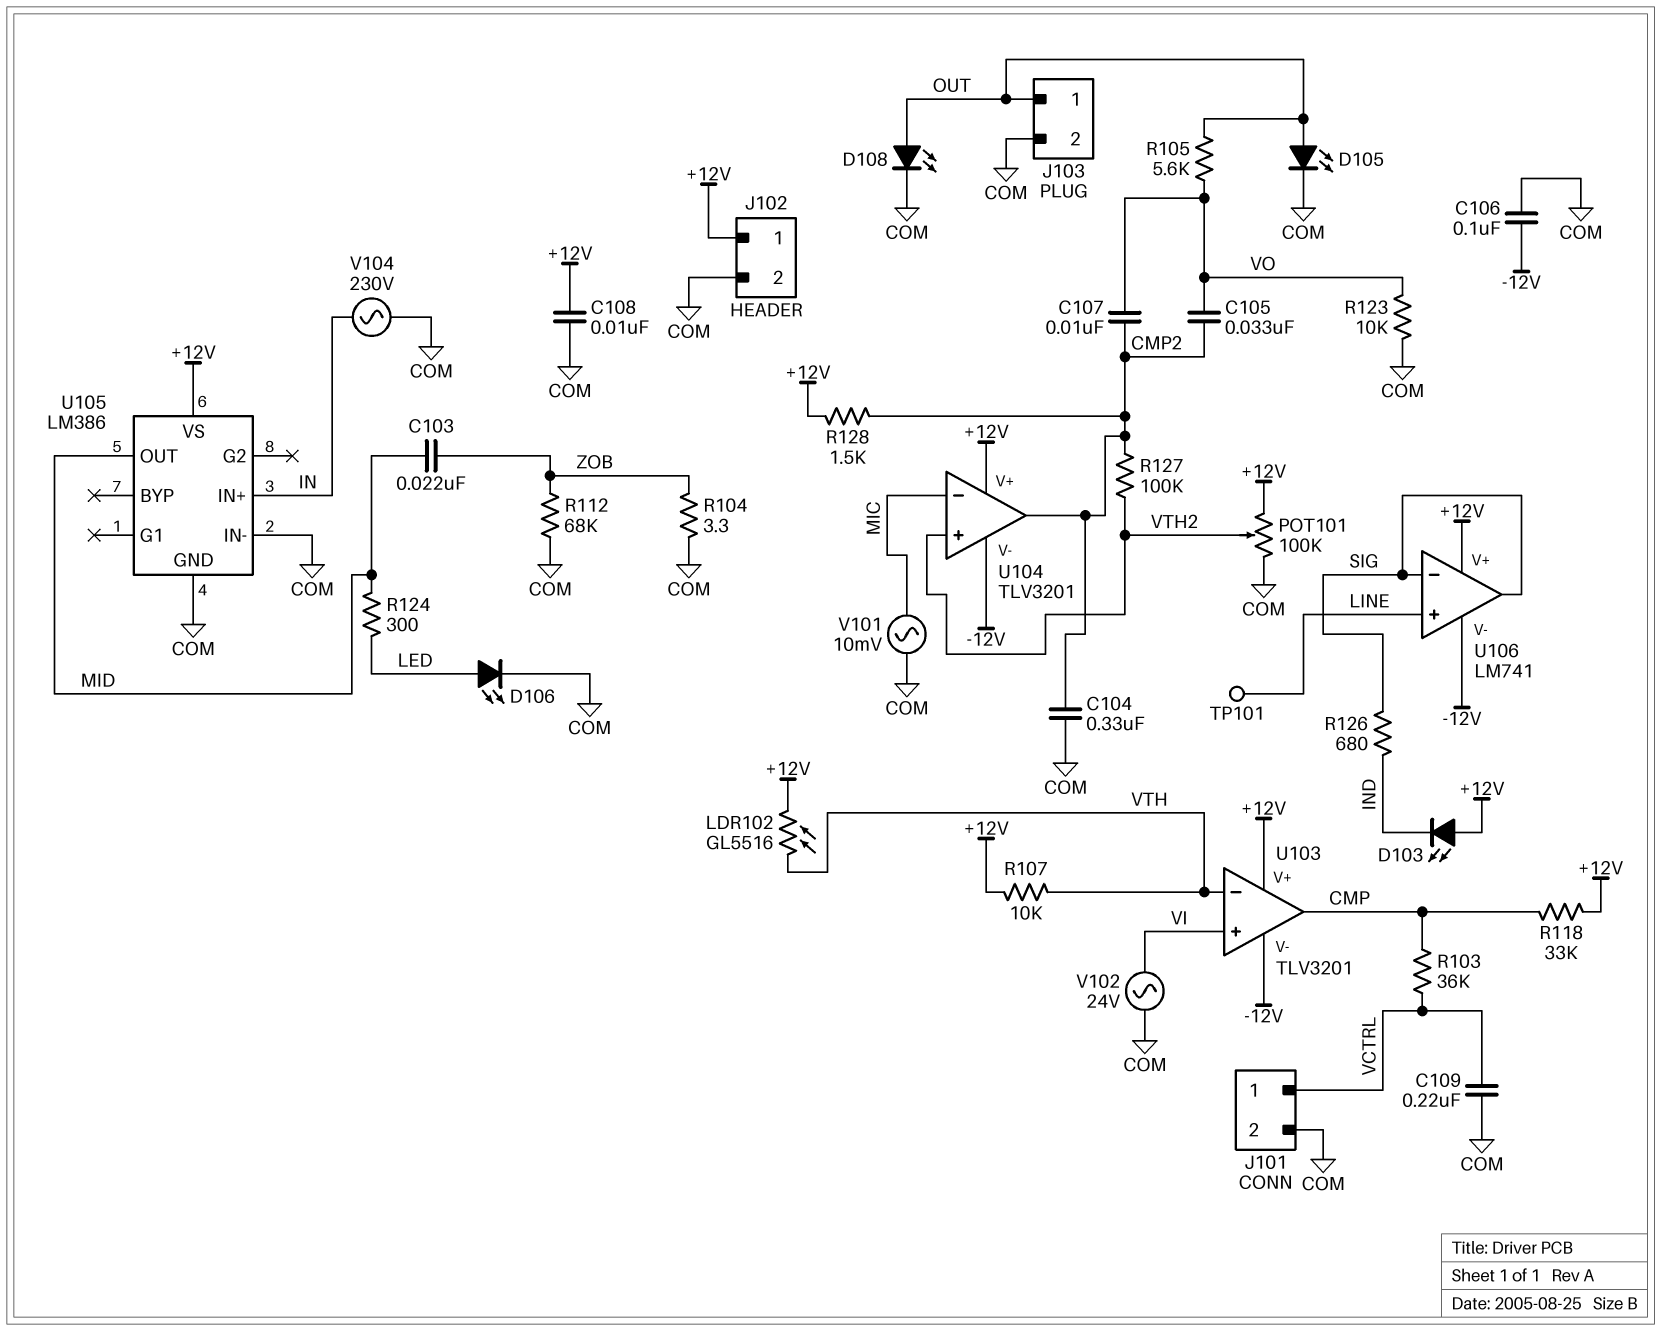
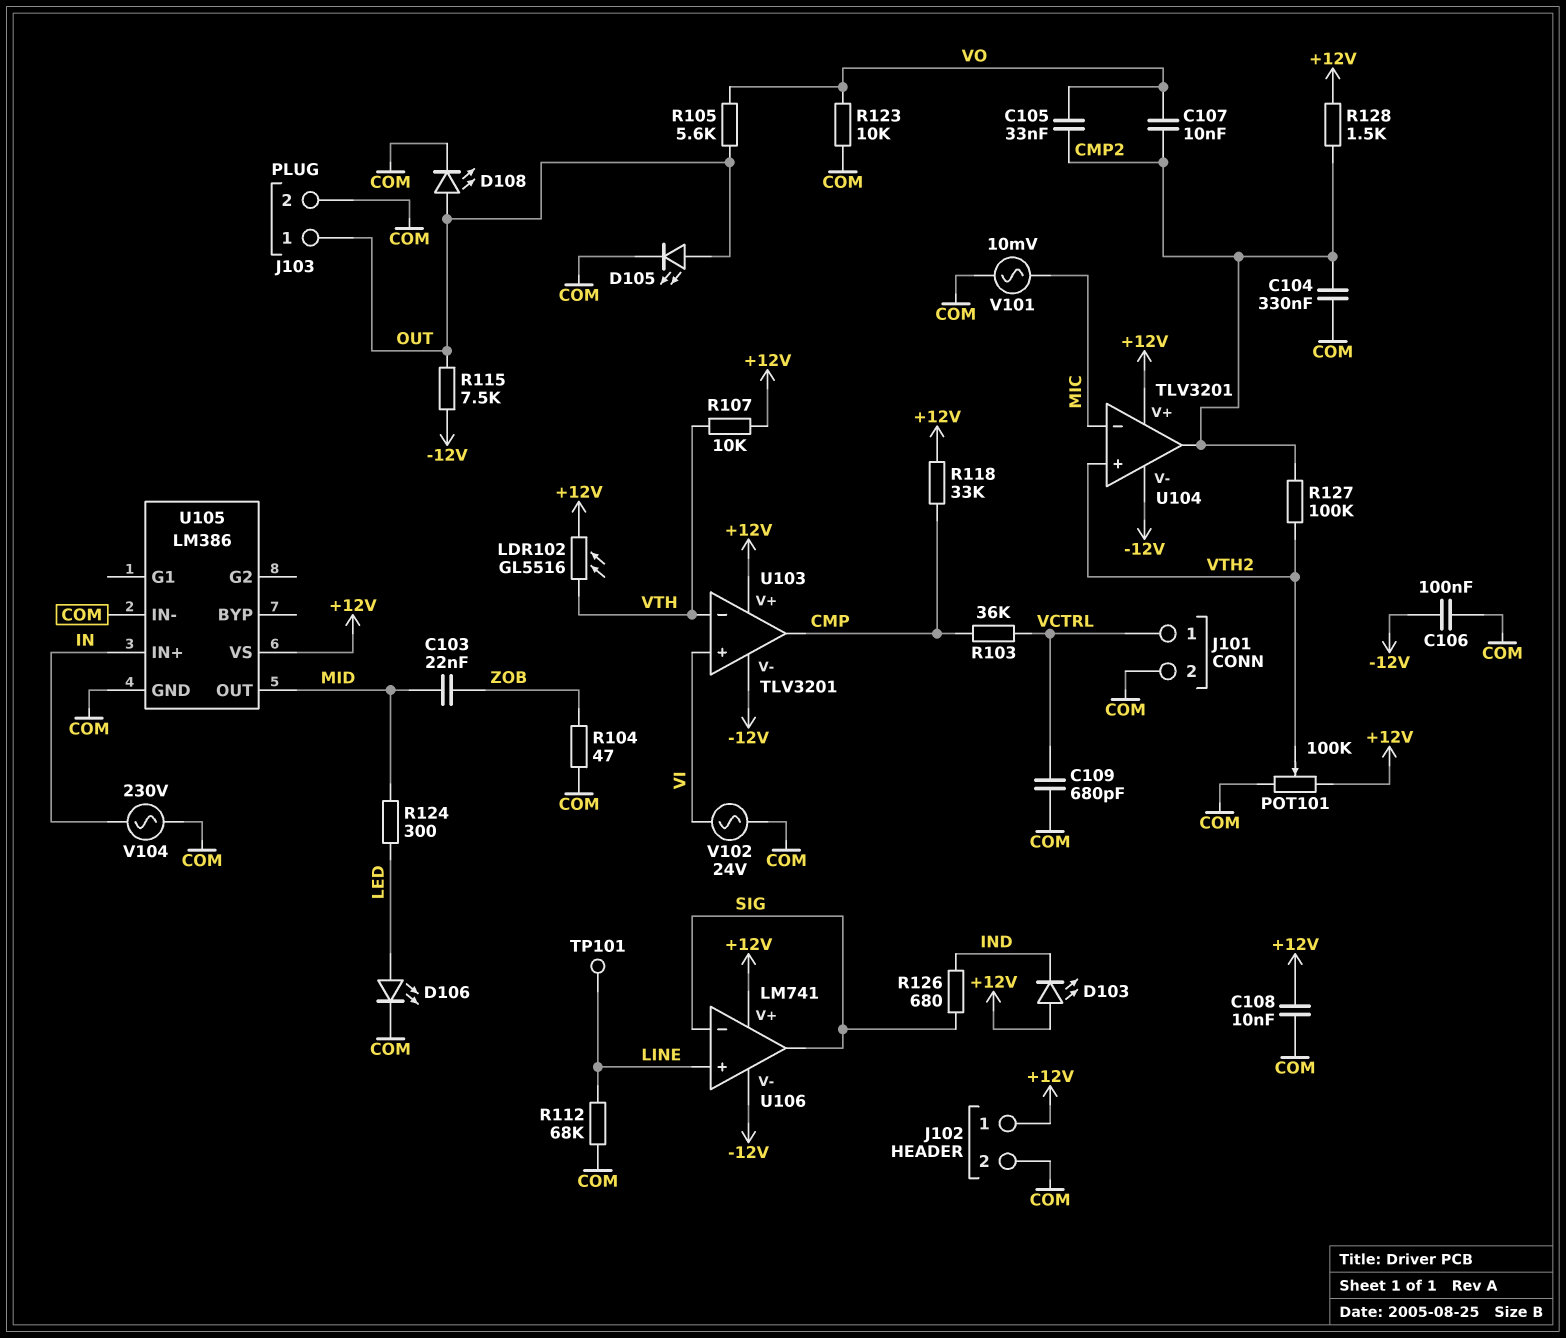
C109: 220nF (COM, VCTRL) -> 680pF (COM, VCTRL)
R104: 3.3 (COM, ZOB) -> 47 (COM, ZOB)
R112: 68k (COM, ZOB) -> 68k (COM, LINE)
R115: none -> 7.5k (-12V, OUT)

